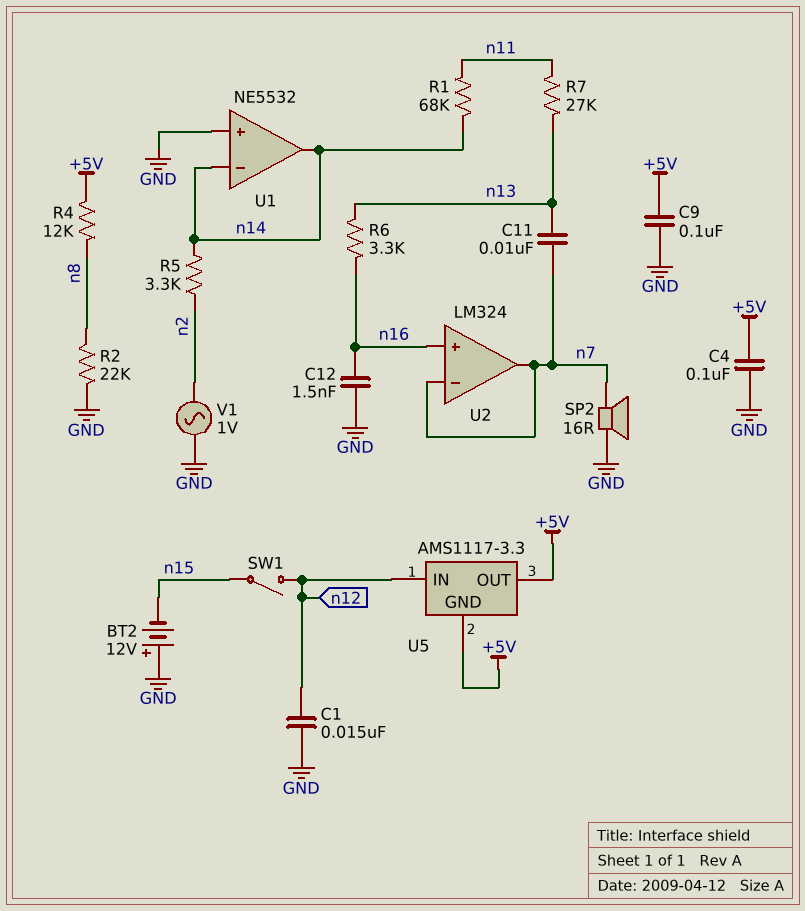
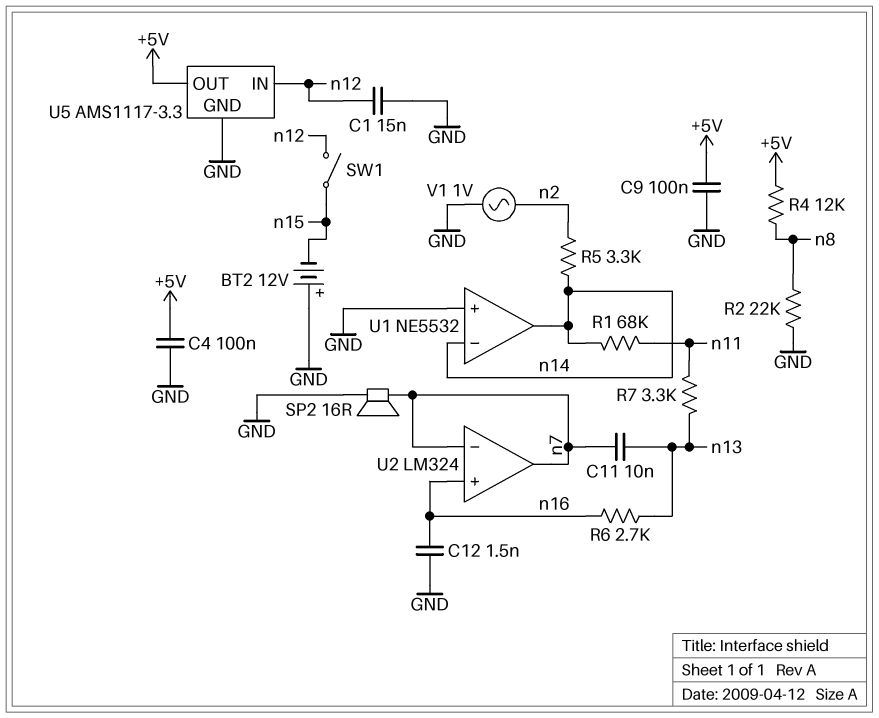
R6: 3.3k (n13, n16) -> 2.7k (n13, n16)
R7: 27k (n11, n13) -> 3.3k (n11, n13)
U5 pin GND: +5V -> GND

